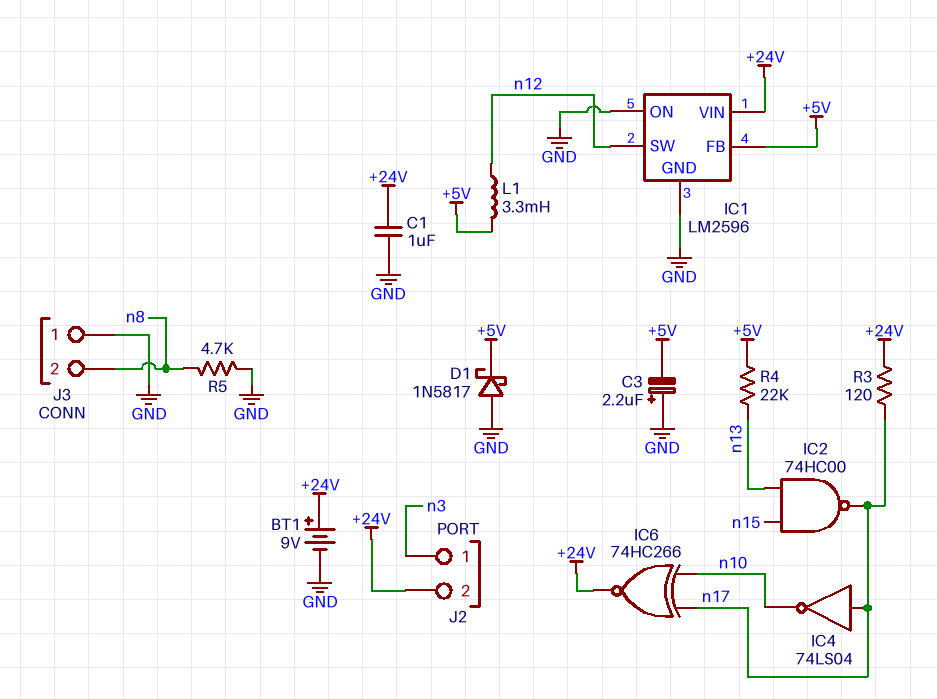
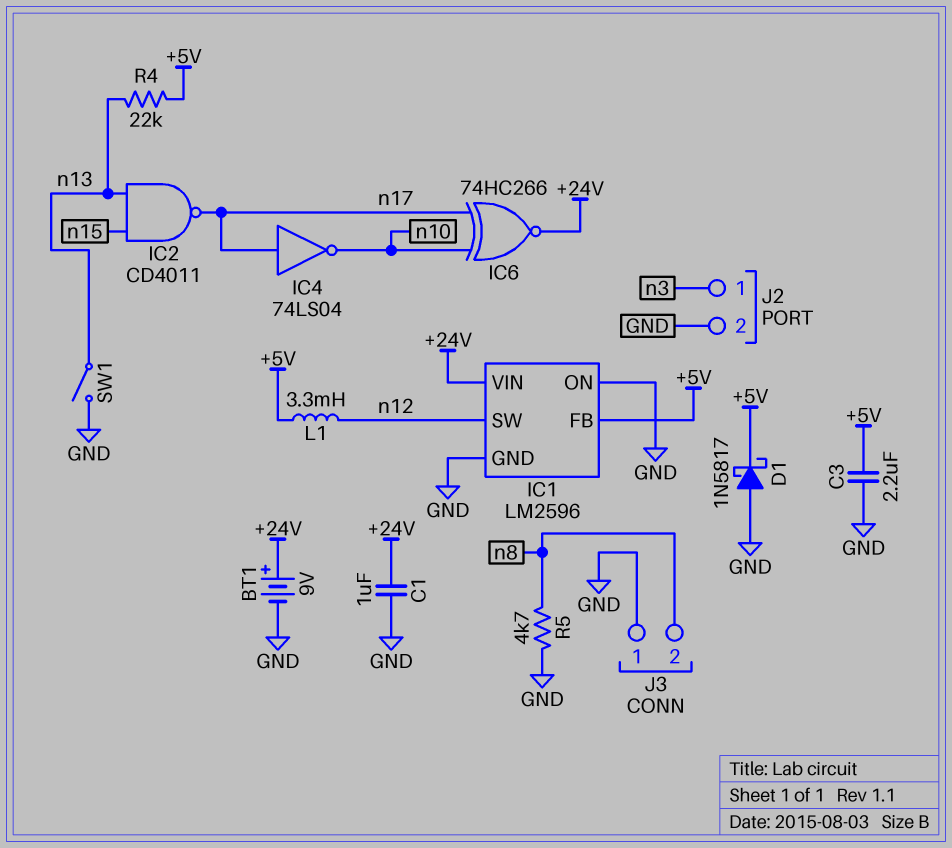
C3: 2.2uF (plus GND, minus +5V) -> 2.2uF (+5V, GND)
IC2: NAND 74HC00 (in n13, in n15, out n17) -> NAND CD4011 (in n13, in n15, out n17)
J2 pin 2: +24V -> GND
R3: 120 (+24V, n17) -> none
SW1: none -> switch (GND, n13)

